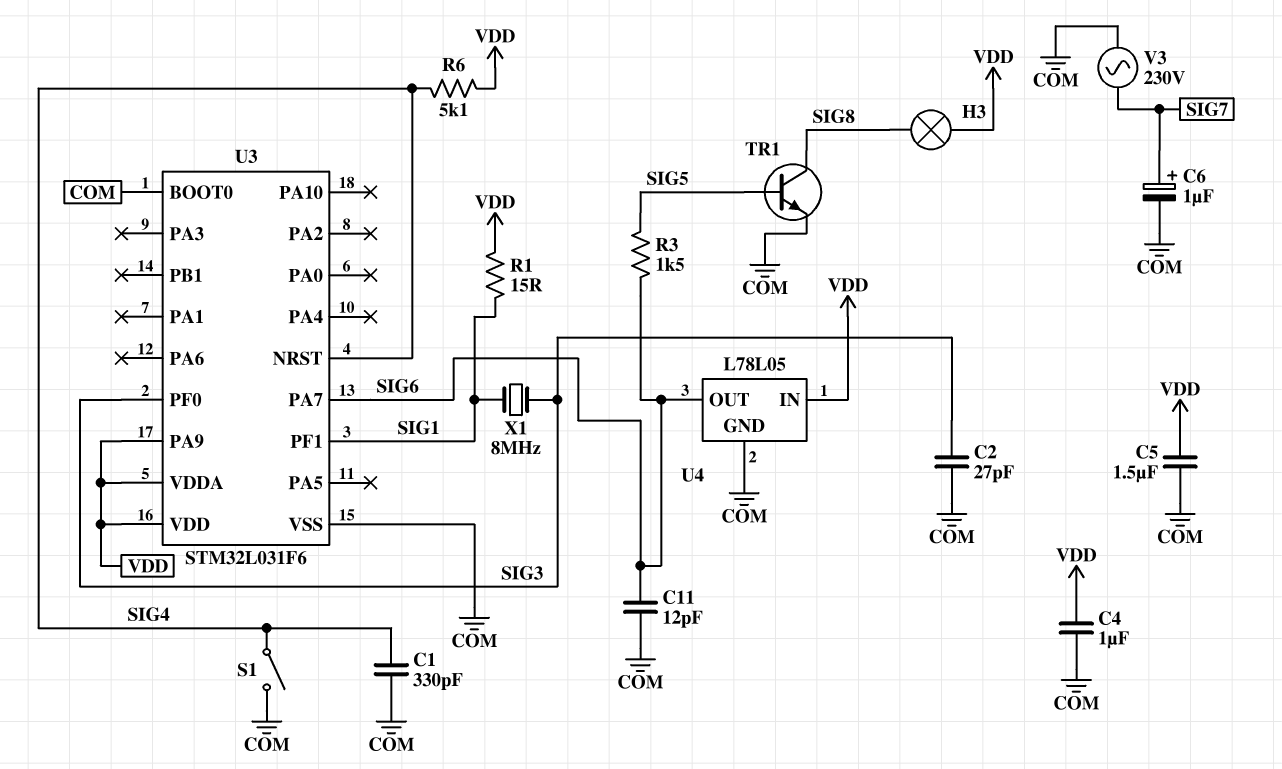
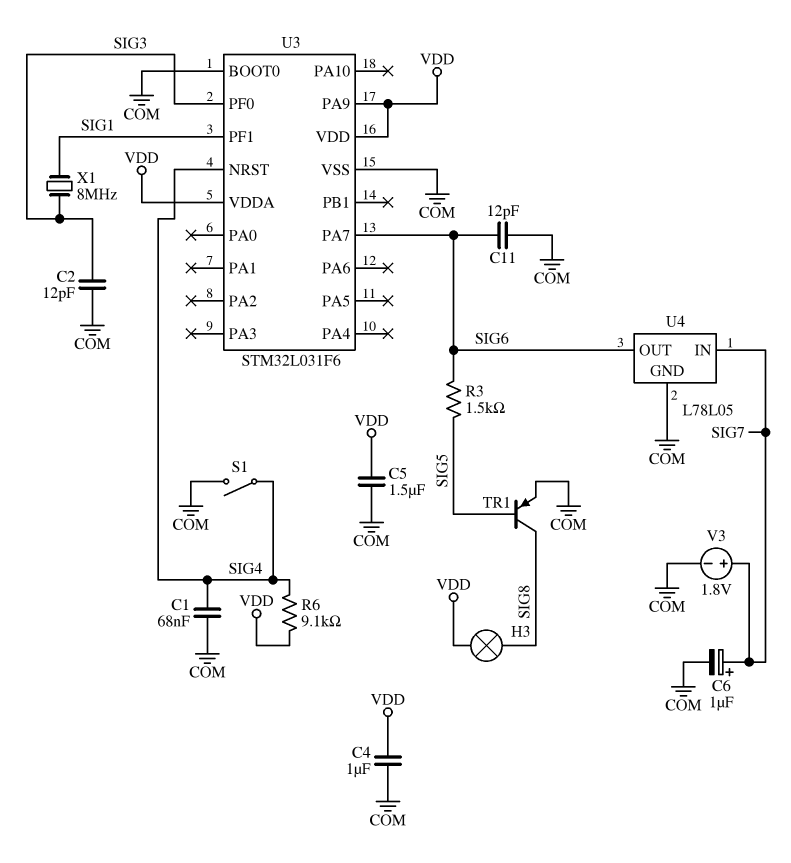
C1: 330pF (COM, SIG4) -> 68nF (COM, SIG4)
C2: 27pF (COM, SIG3) -> 12pF (COM, SIG3)
R1: 15 (SIG1, VDD) -> none
R6: 5.1k (SIG4, VDD) -> 9.1k (SIG4, VDD)
TR1: NPN (B SIG5, C SIG8, E COM) -> PNP (B SIG5, C SIG8, E COM)
U4 pin IN: VDD -> SIG7
V3: AC 230V (COM, SIG7) -> 1.8V (plus SIG7, minus COM)

